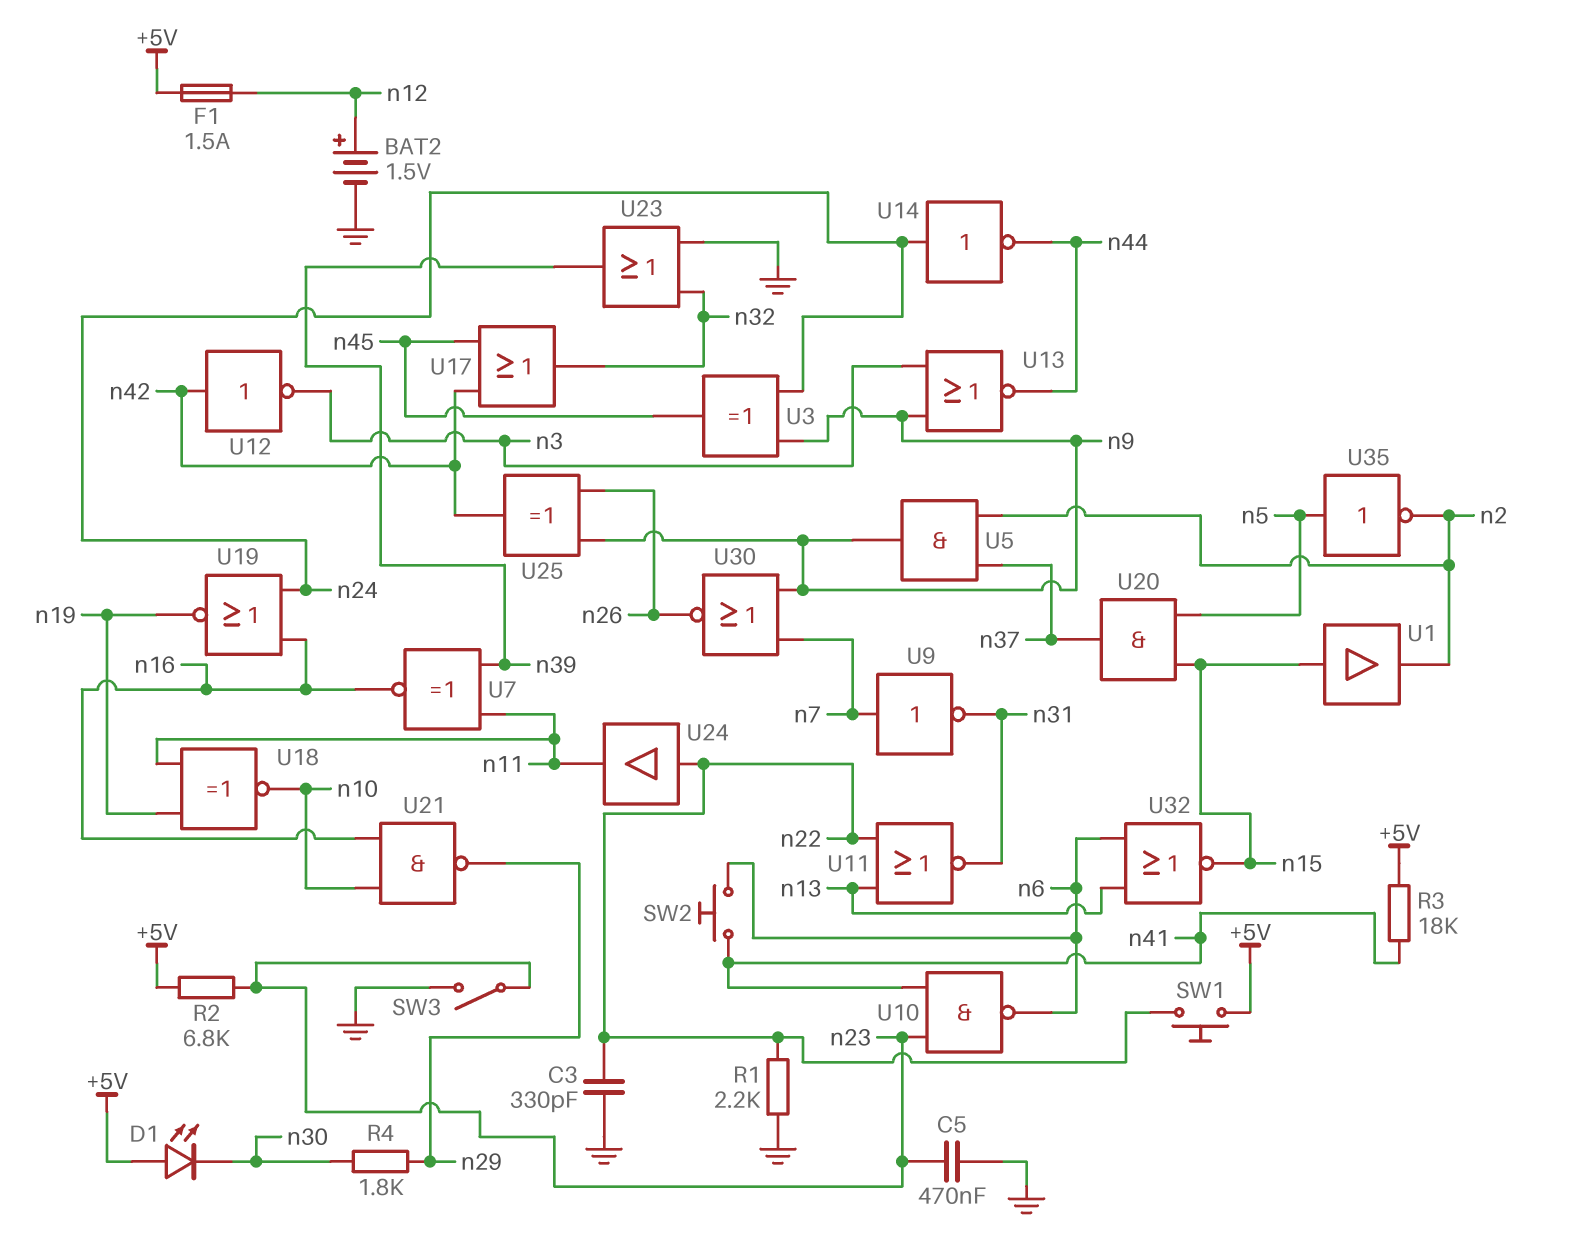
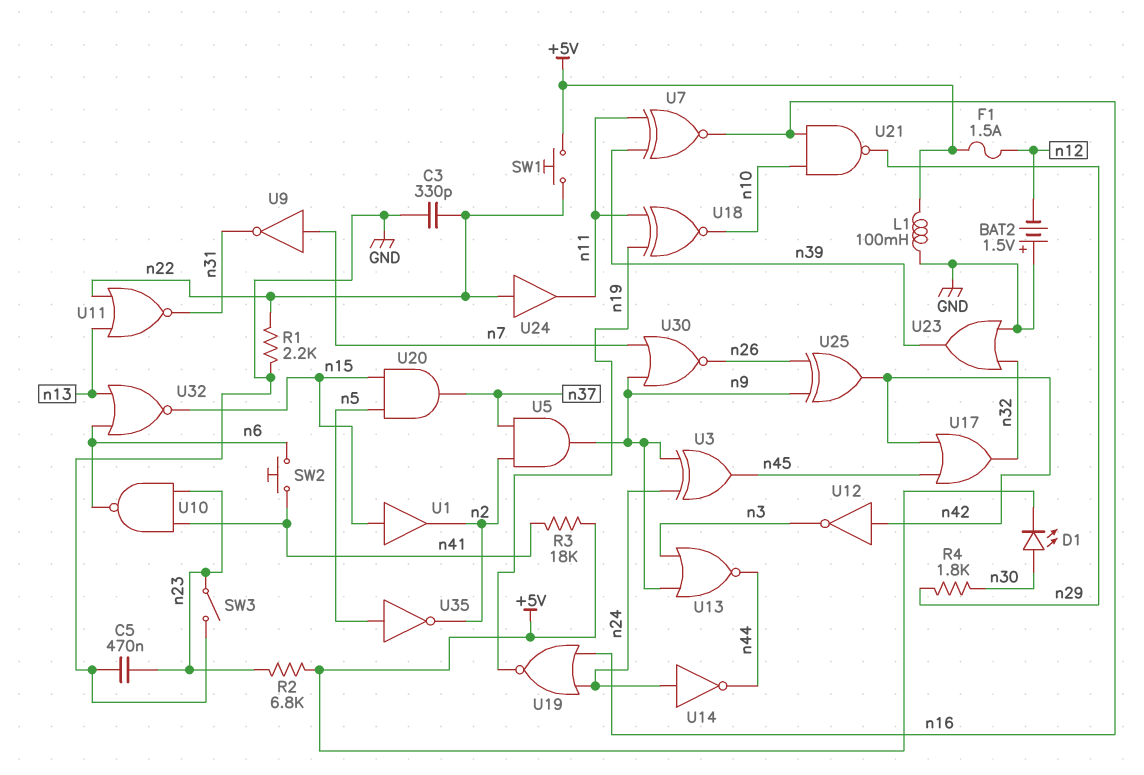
BAT2: 1.5V (plus n12, minus GND) -> 1.5V (plus GND, minus n12)
D1: LED (A +5V, K n30) -> LED (A n30, K +5V)
L1: none -> 100mH (+5V, GND)

